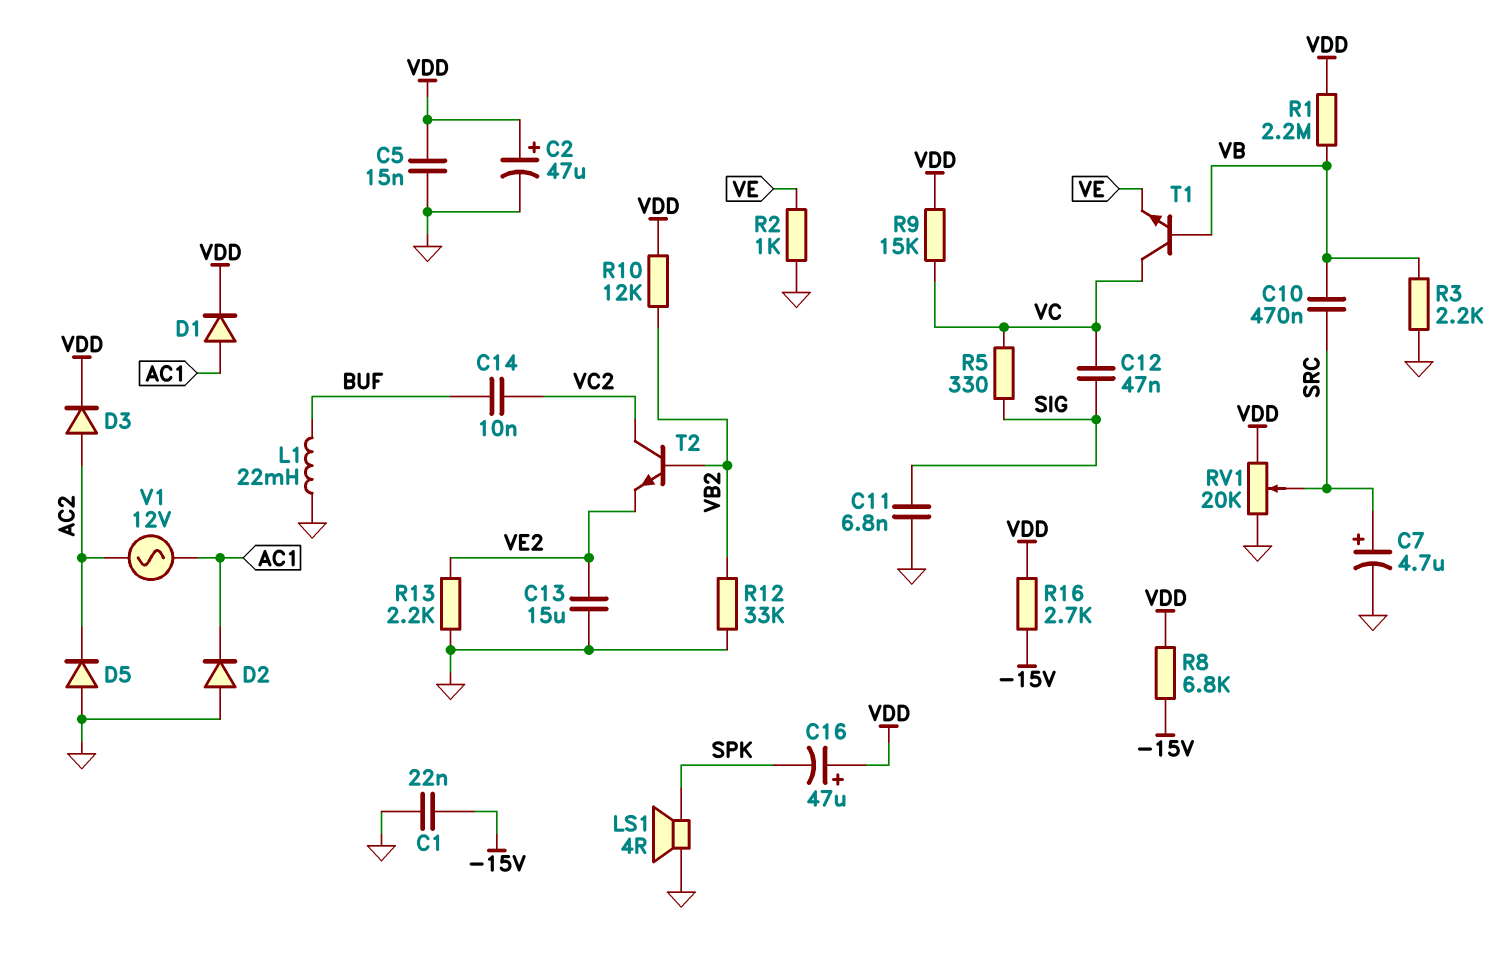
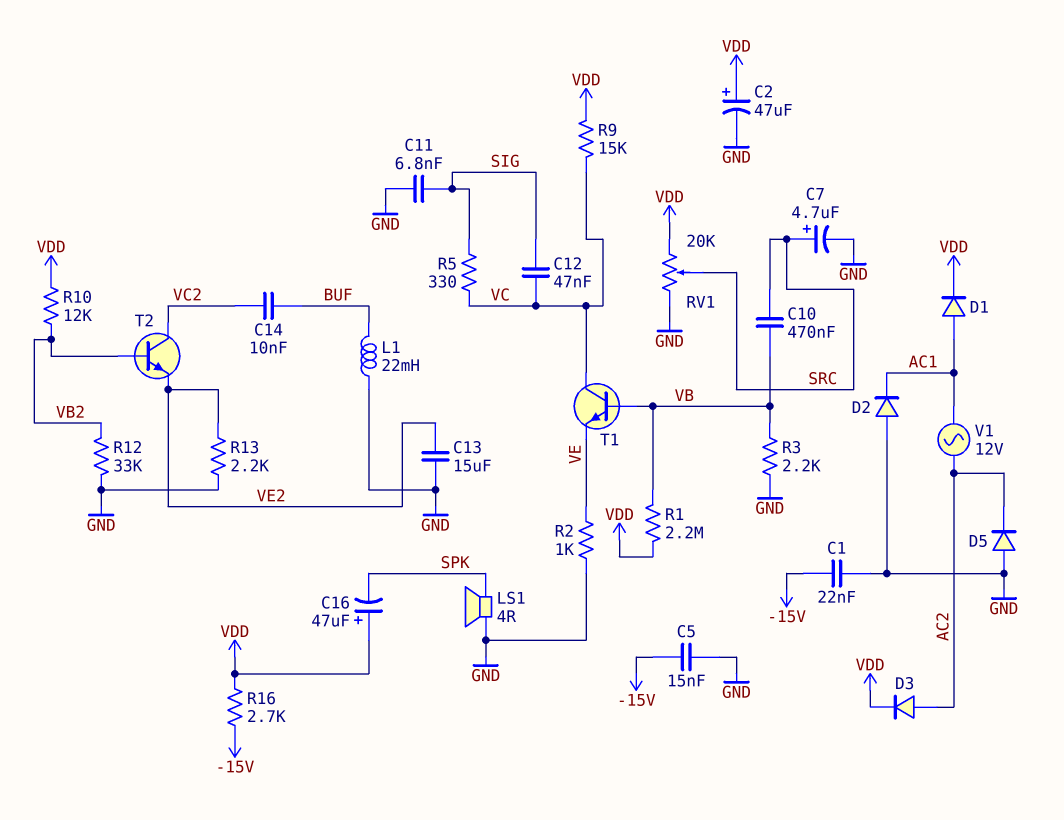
C5: 15nF (GND, VDD) -> 15nF (-15V, GND)
R8: 6.8k (-15V, VDD) -> none

